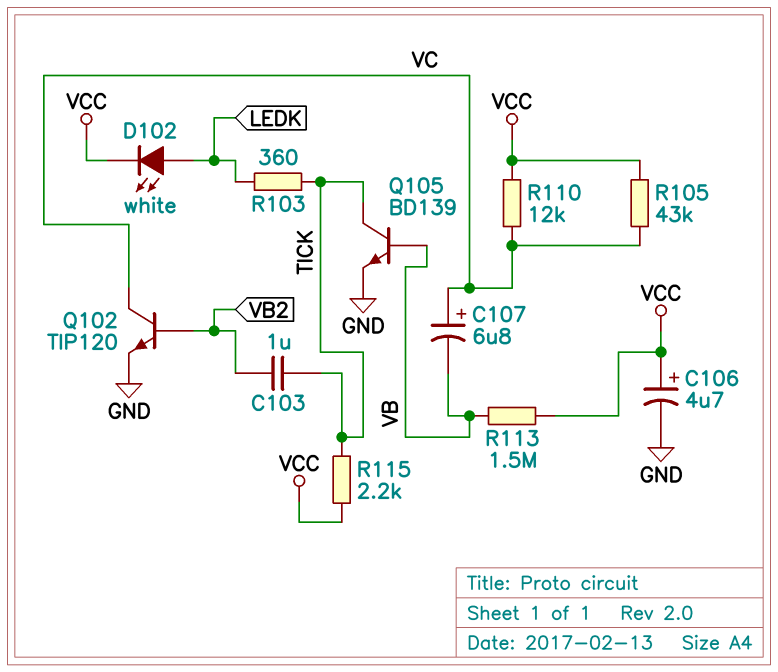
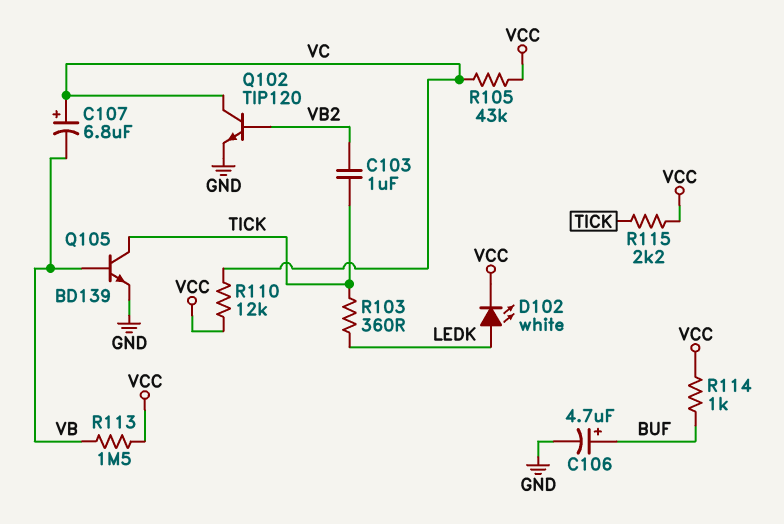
C106: 4.7uF (plus VCC, minus GND) -> 4.7uF (plus BUF, minus GND)
R114: none -> 1k (BUF, VCC)

